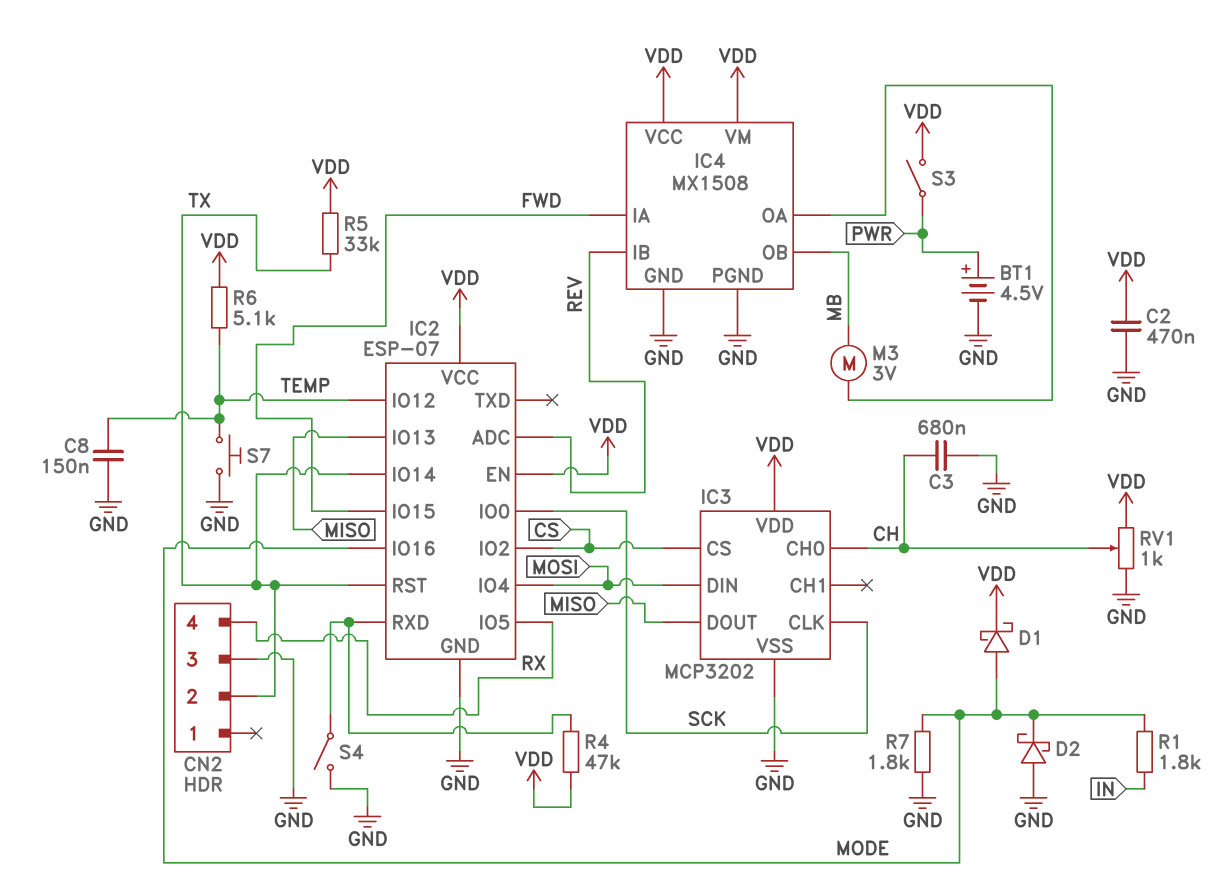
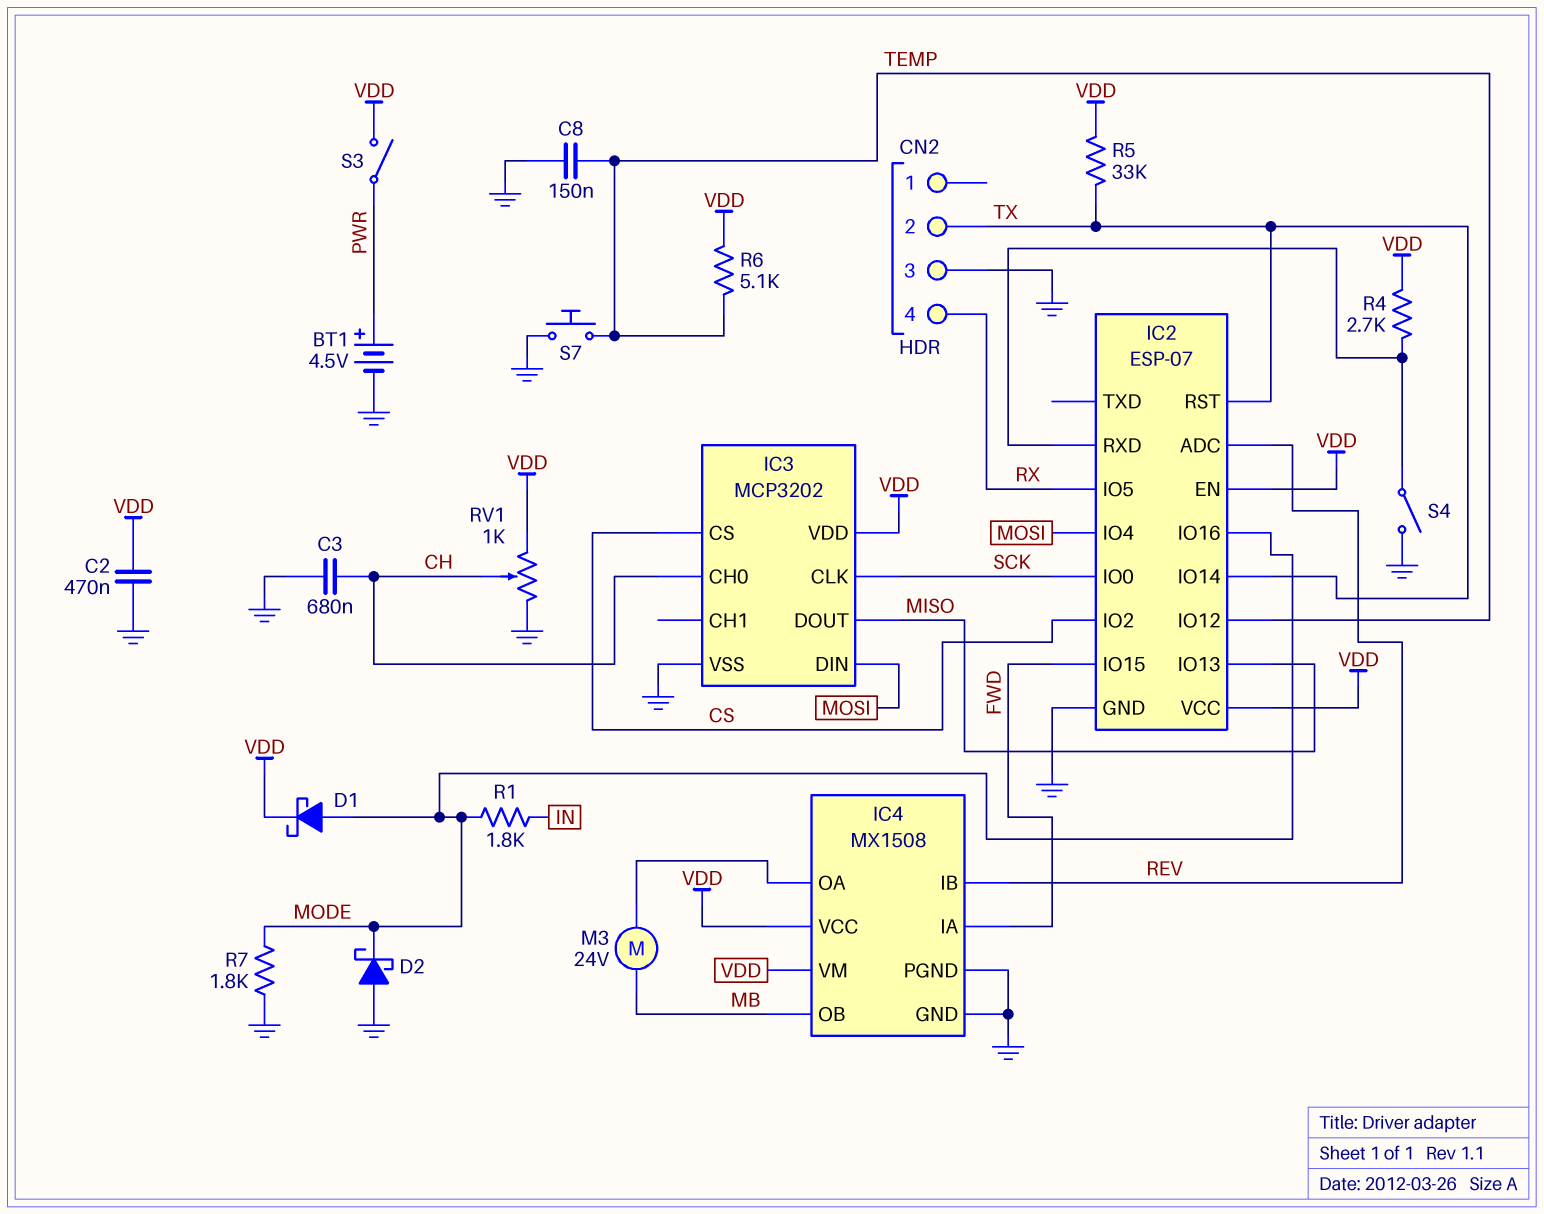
M3: motor 3V (IC4/OA, MB) -> motor 24V (IC4/OA, MB)
R4: 47k (IC2/RXD, VDD) -> 2.7k (IC2/RXD, VDD)

